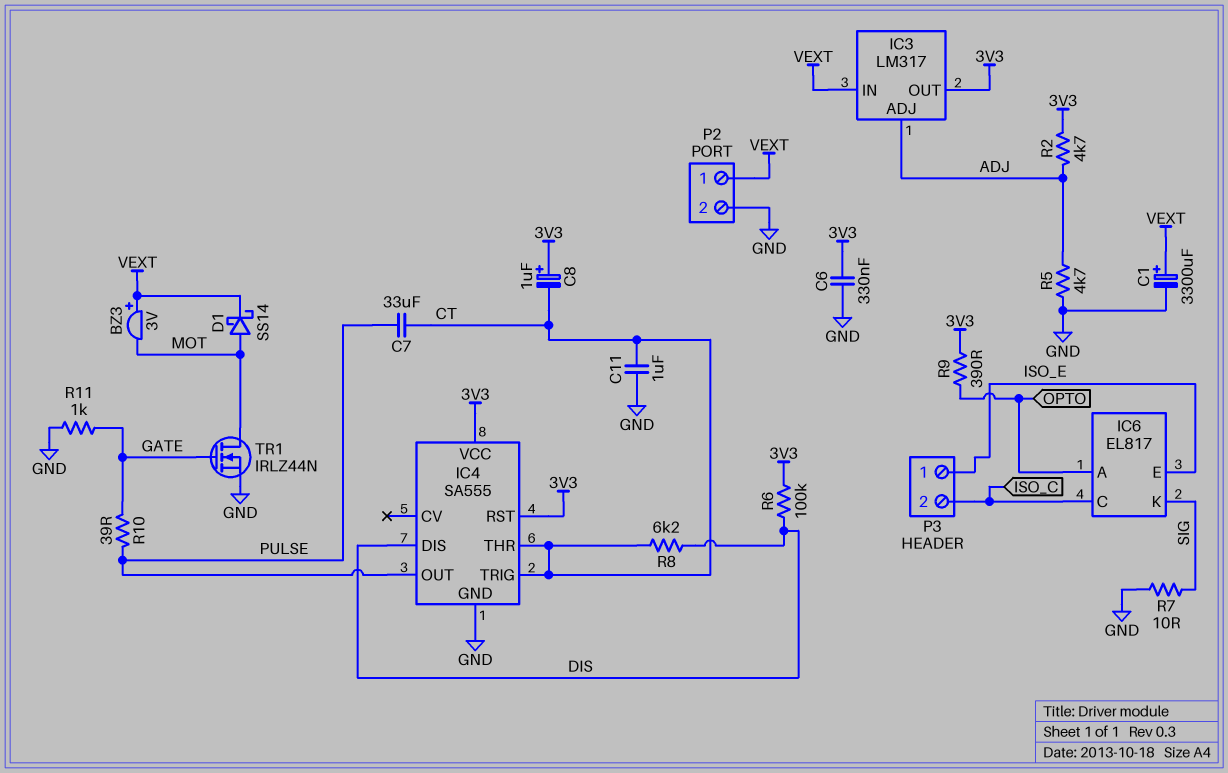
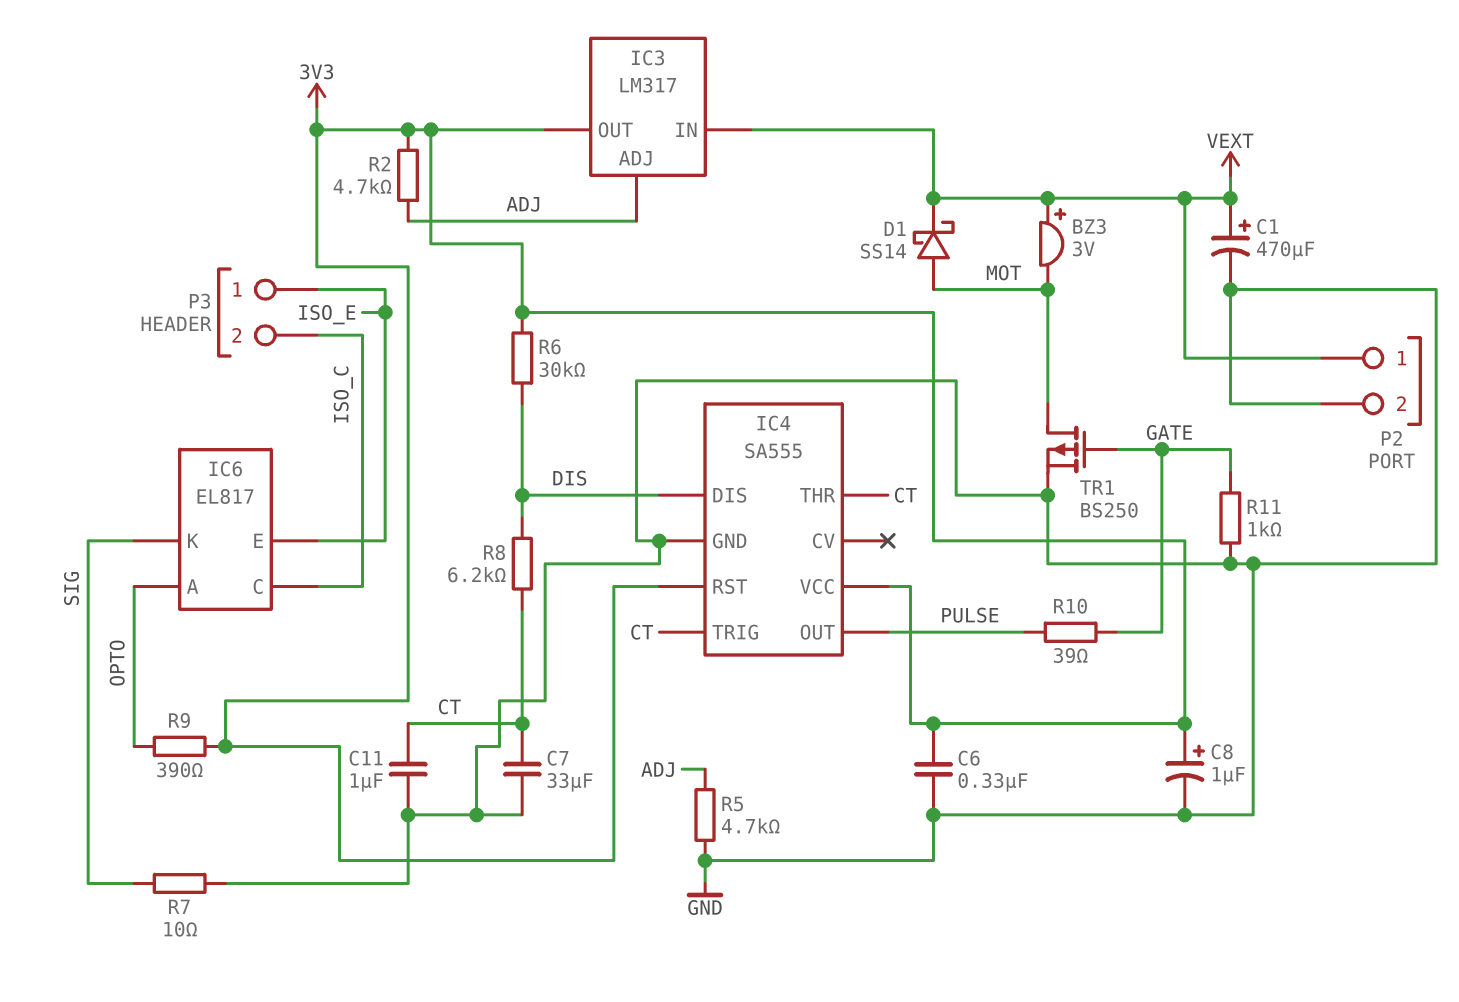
C1: 3300uF (plus VEXT, minus GND) -> 470uF (plus VEXT, minus GND)
C7: 33uF (CT, PULSE) -> 33uF (CT, GND)
C8: 1uF (plus 3V3, minus CT) -> 1uF (plus 3V3, minus GND)
R6: 100k (3V3, DIS) -> 30k (3V3, DIS)
TR1: NMOS IRLZ44N (G GATE, D MOT, S GND) -> PMOS BS250 (G GATE, D MOT, S GND)

